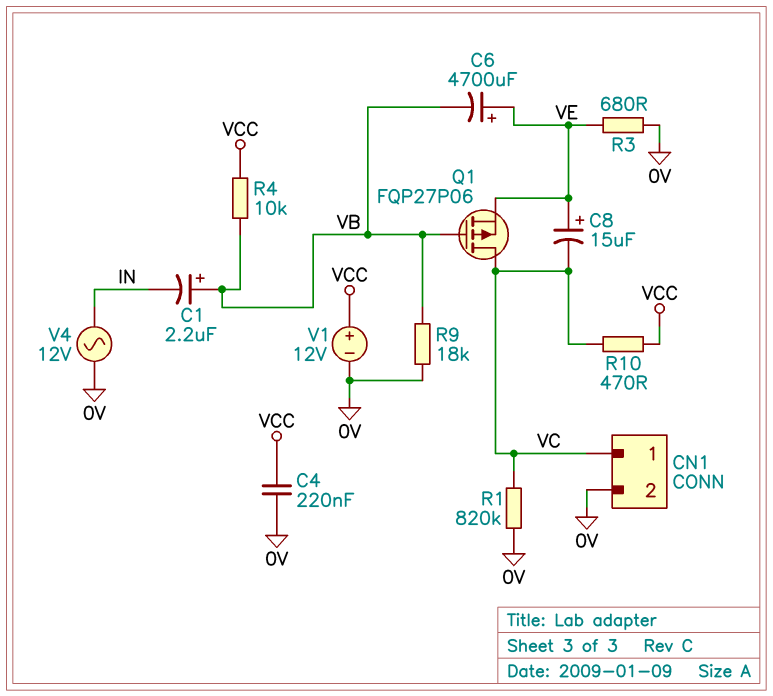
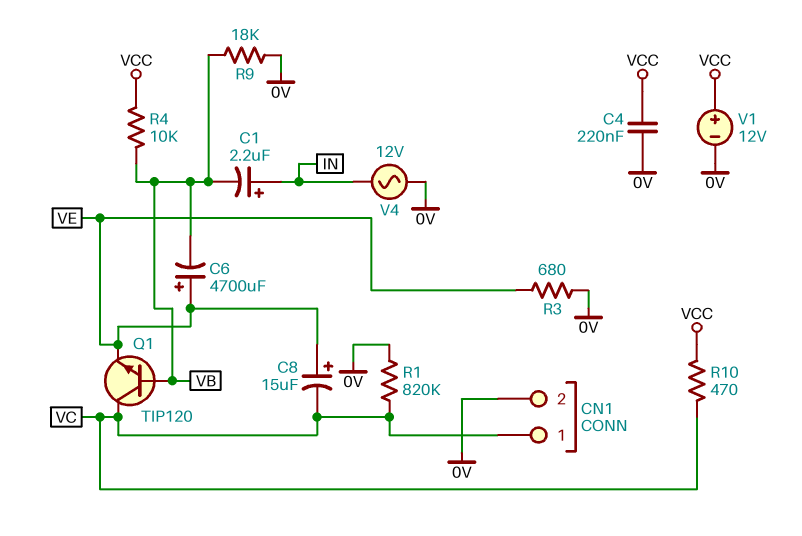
C1: 2.2uF (plus VB, minus IN) -> 2.2uF (plus IN, minus VB)
Q1: PMOS FQP27P06 (G VB, D VC, S VE) -> NPN TIP120 (B VB, C VC, E VE)

